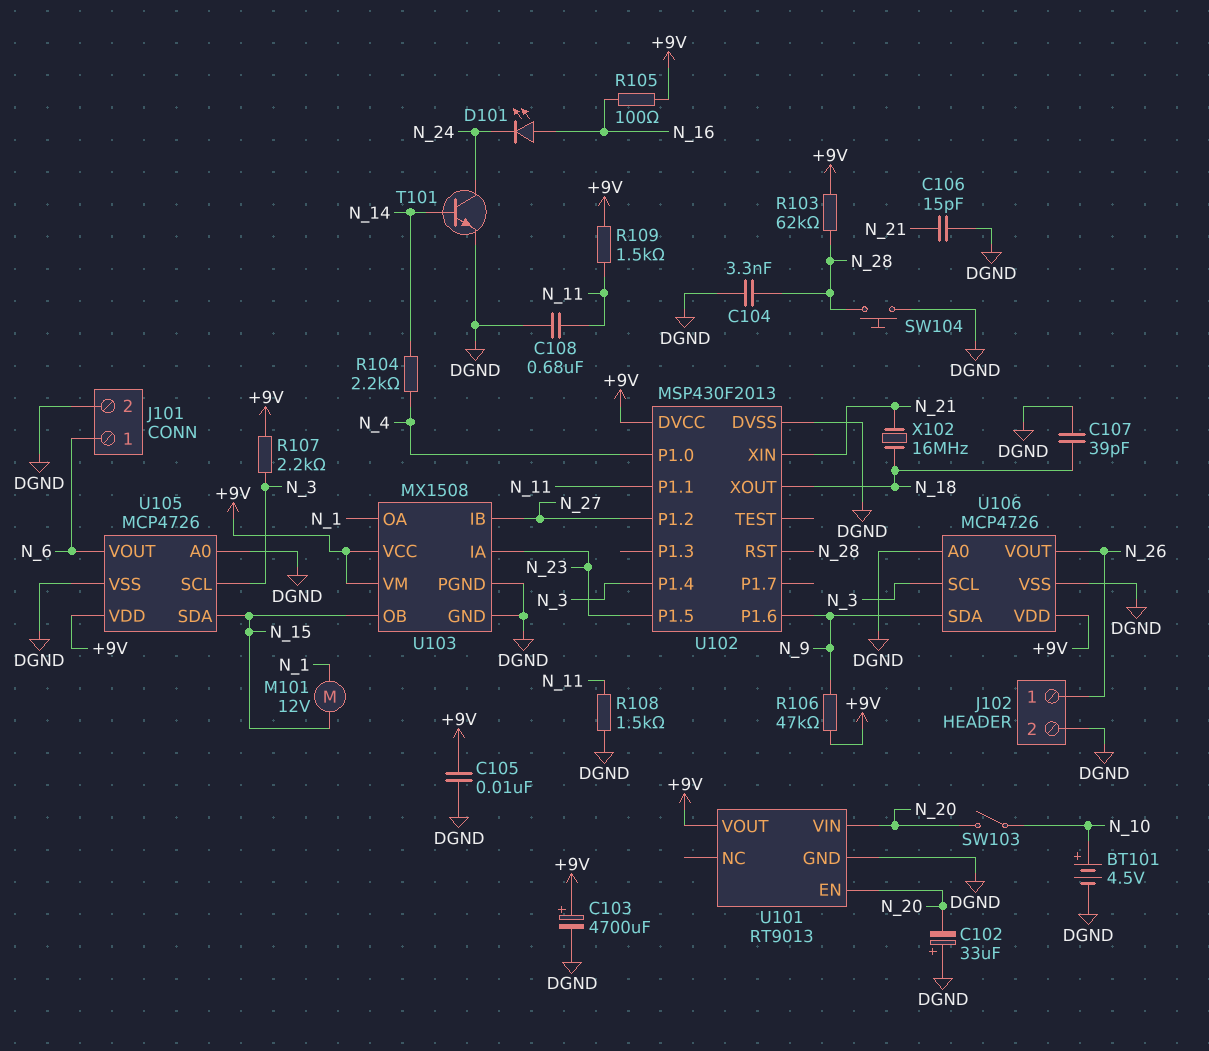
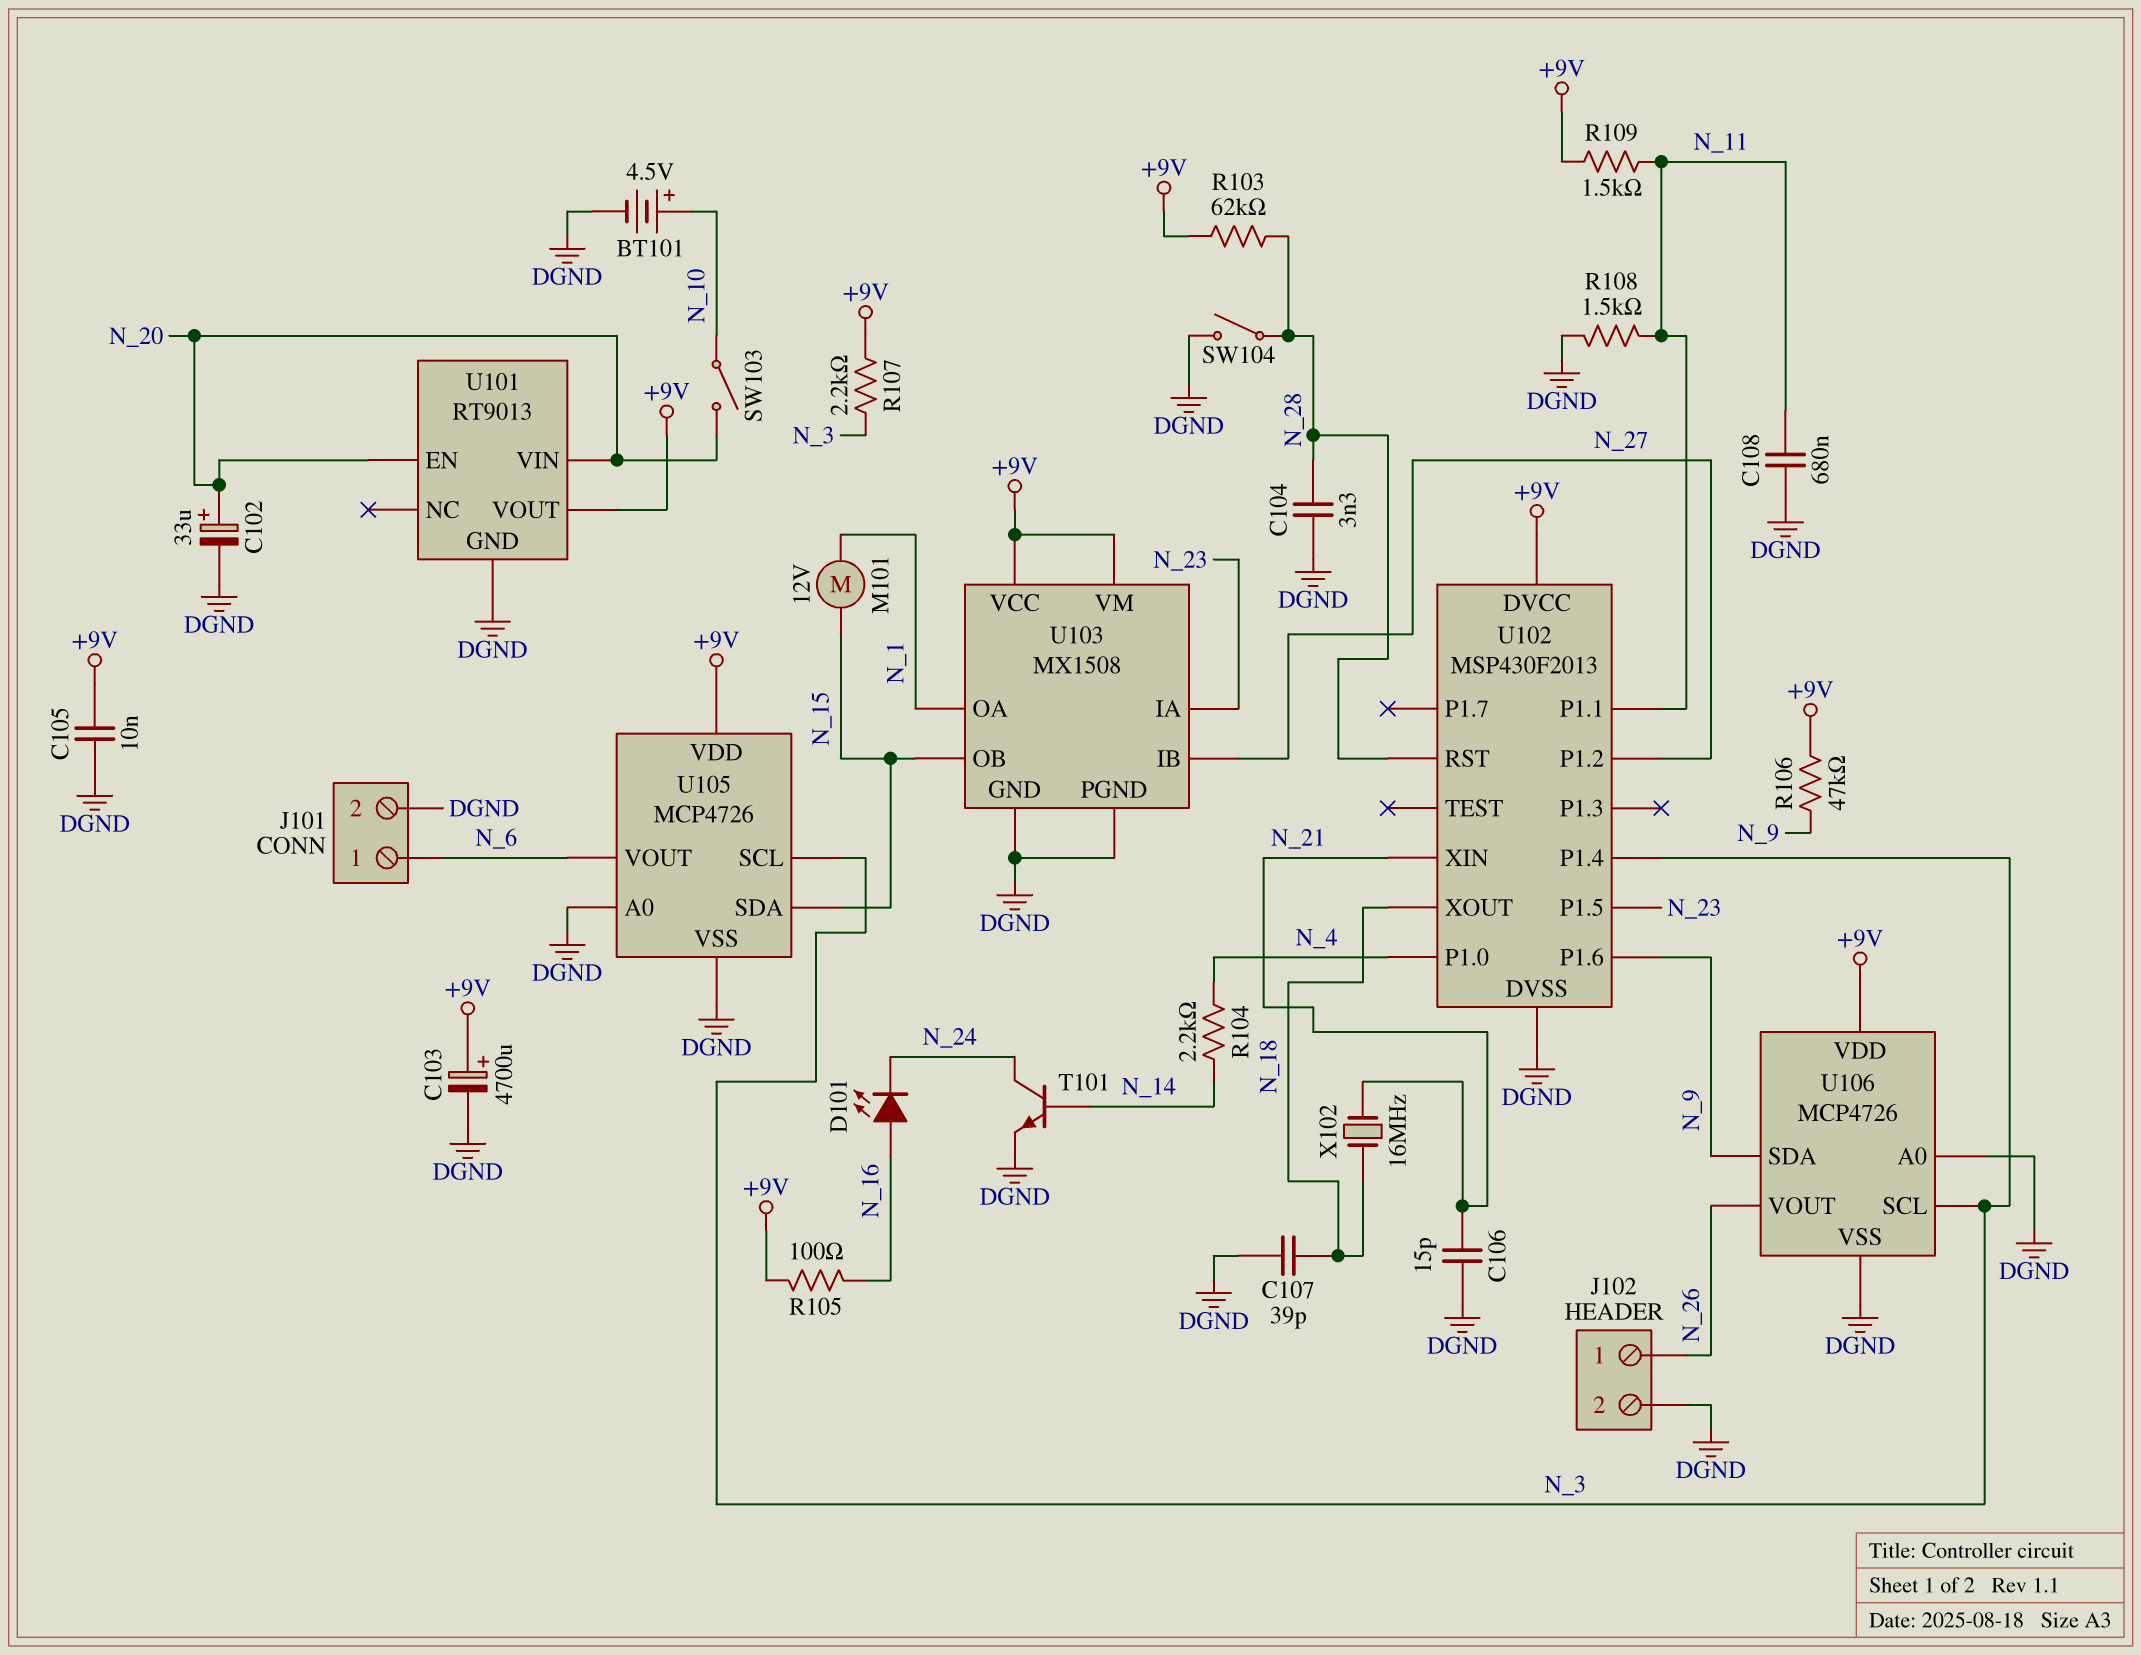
C102: 33uF (plus DGND, minus N_20) -> 33uF (plus N_20, minus DGND)
SW104: button (DGND, N_28) -> switch (DGND, N_28)

